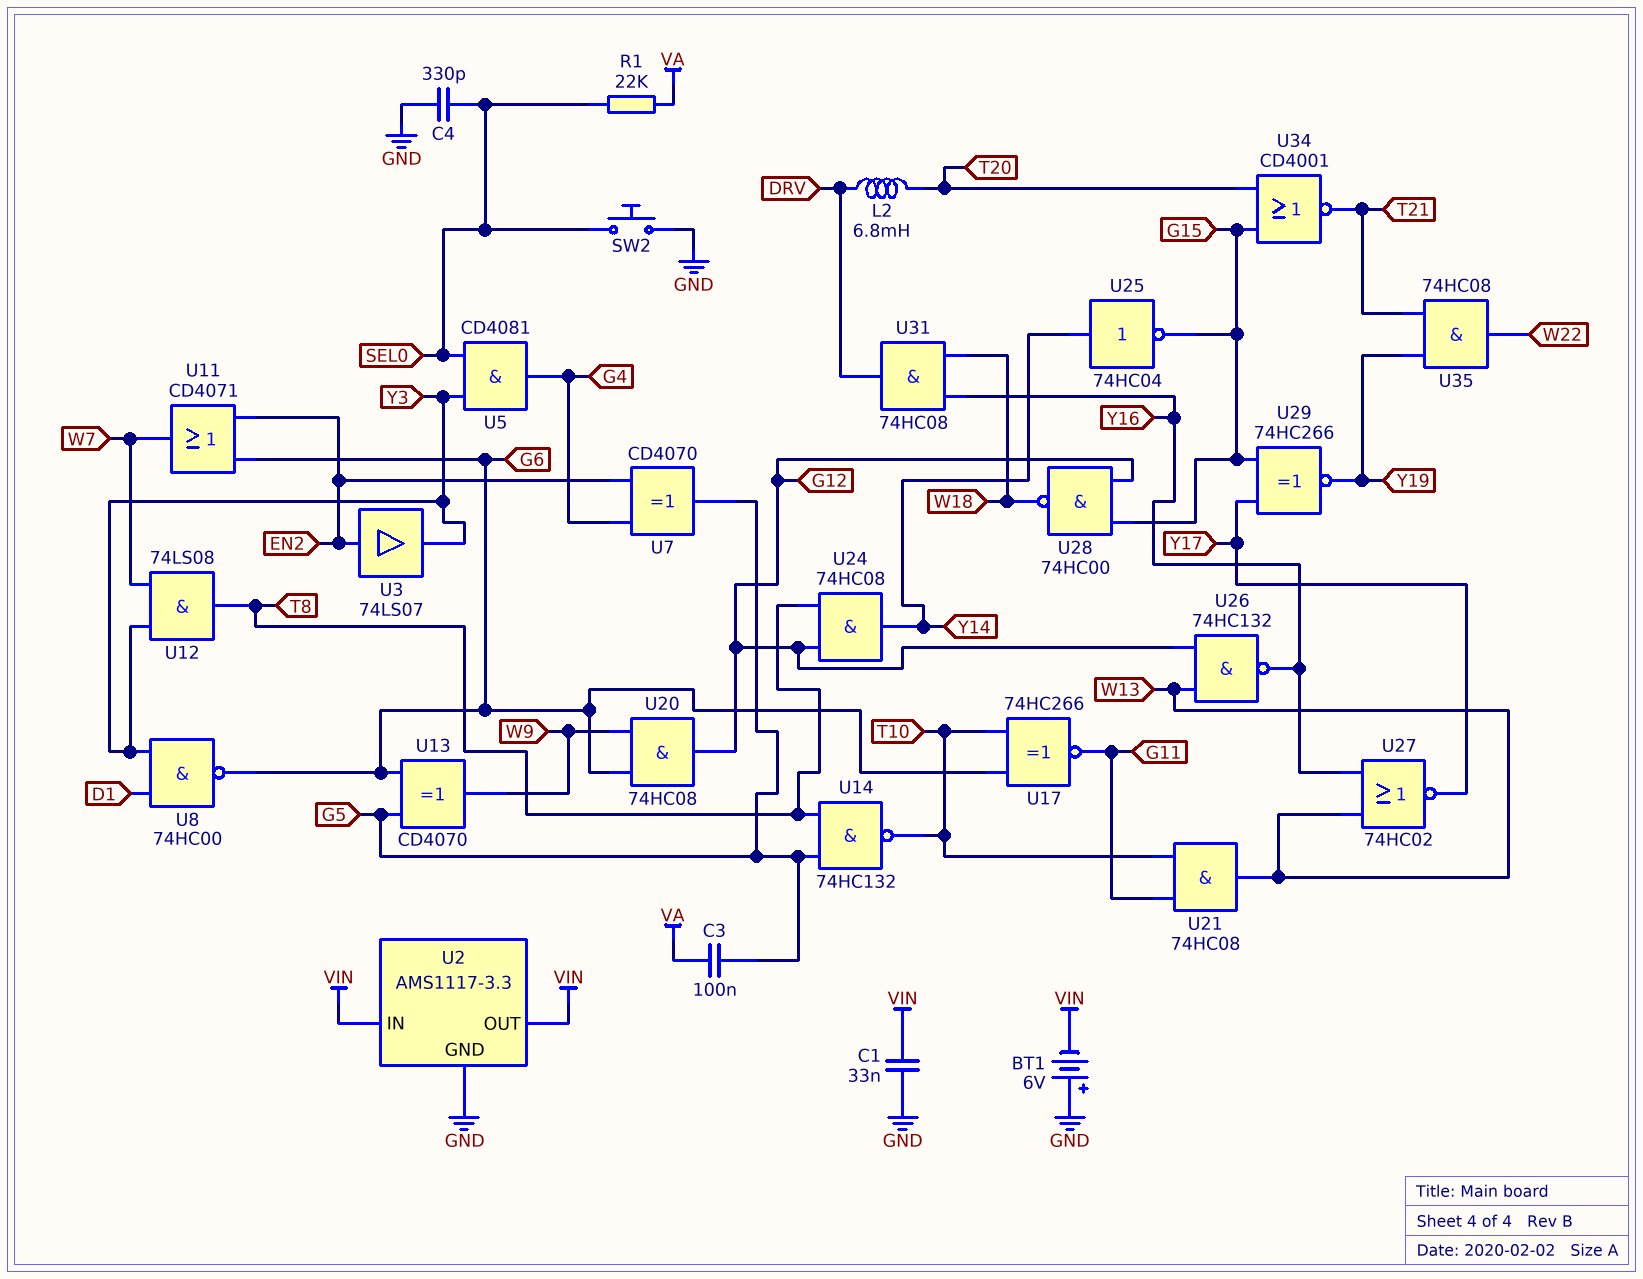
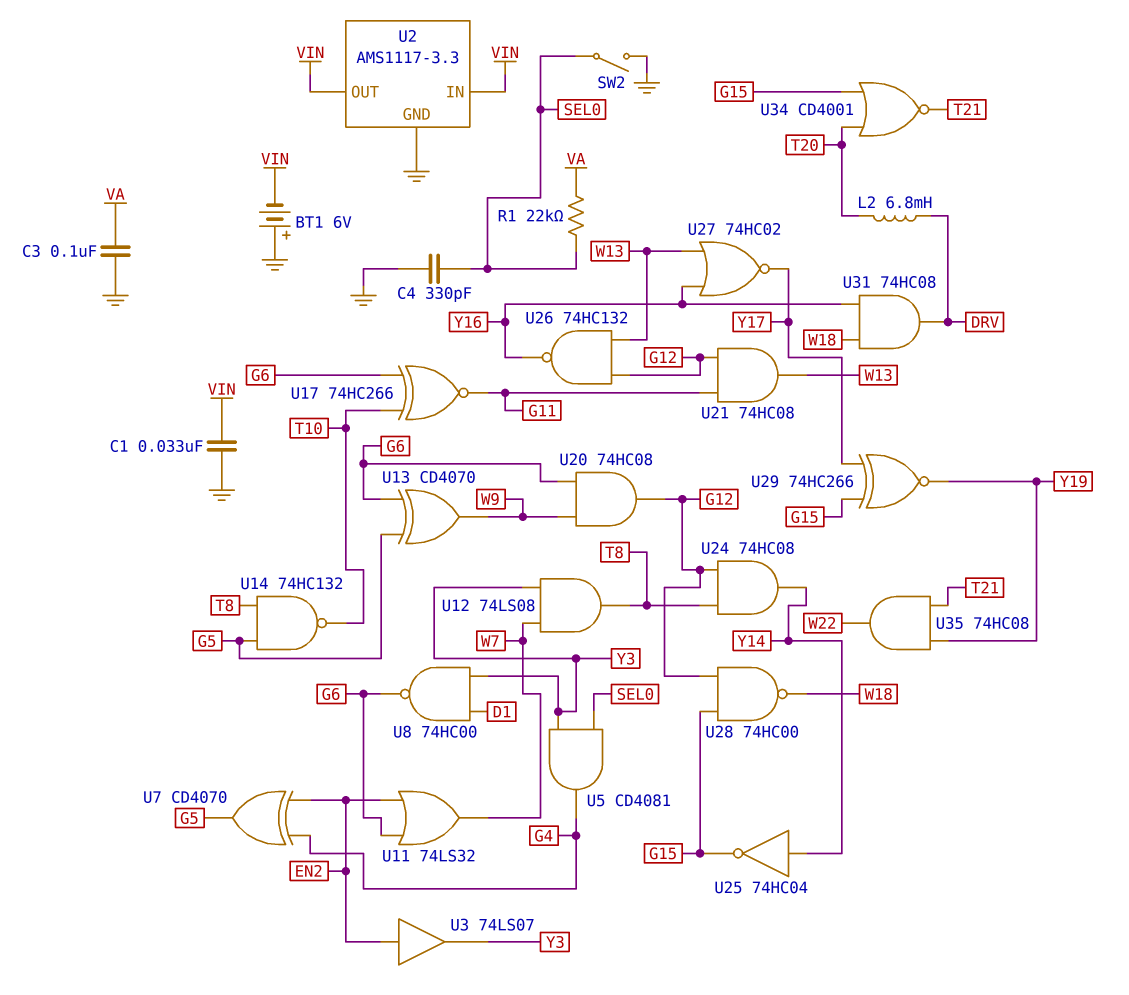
C3: 100nF (G5, VA) -> 100nF (GND, VA)
SW2: button (GND, SEL0) -> switch (GND, SEL0)
U11: OR CD4071 (in EN2, in G6, out W7) -> OR 74LS32 (in EN2, in G6, out W7)
U21: AND 74HC08 (in G11, in T10, out W13) -> AND 74HC08 (in G11, in G12, out W13)

